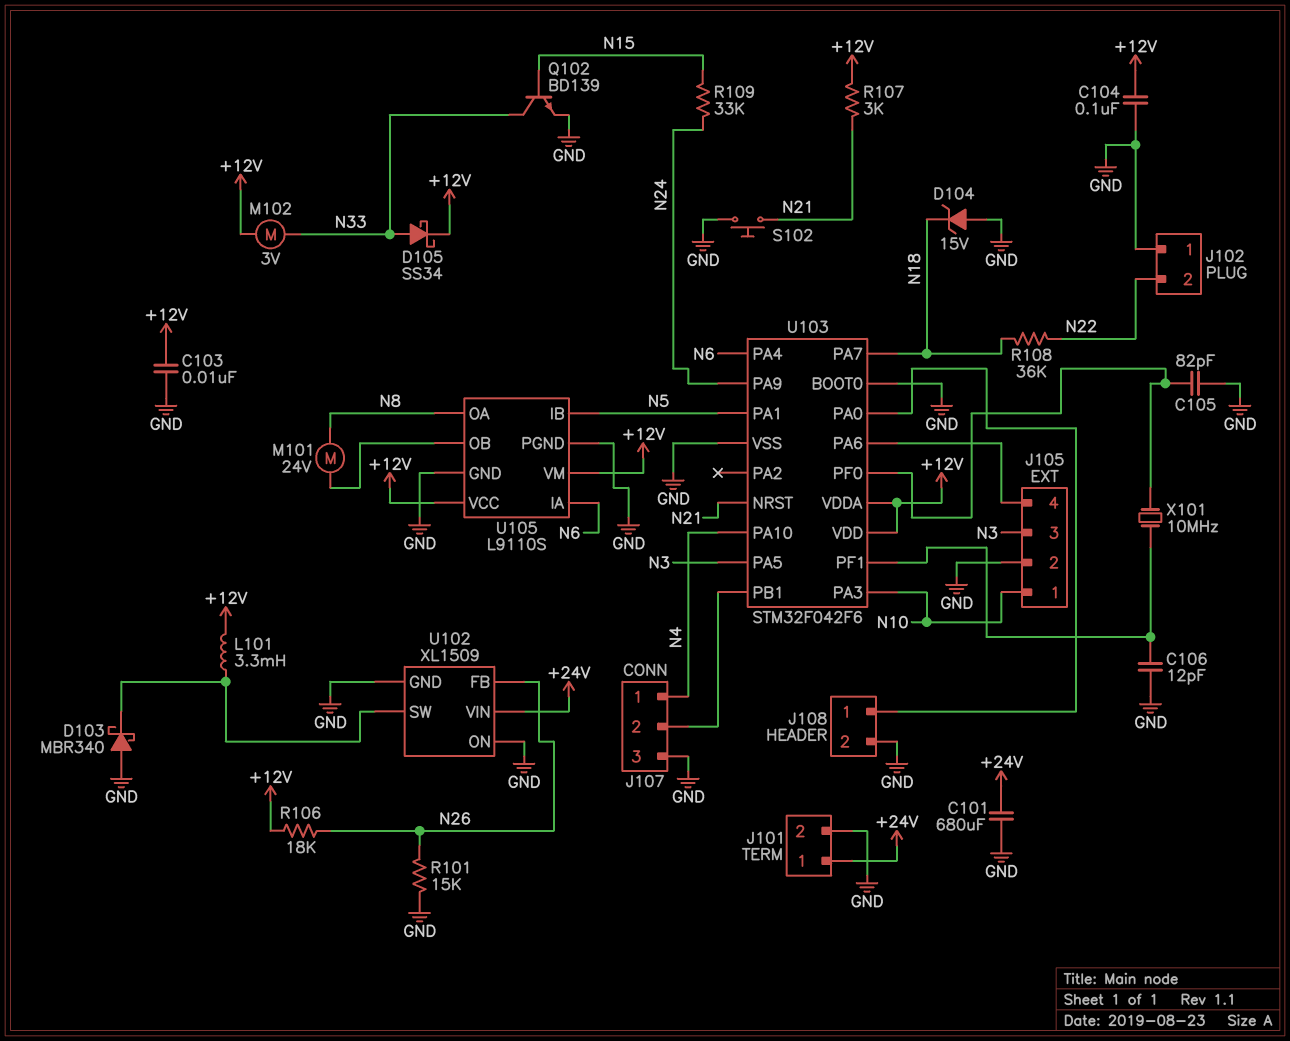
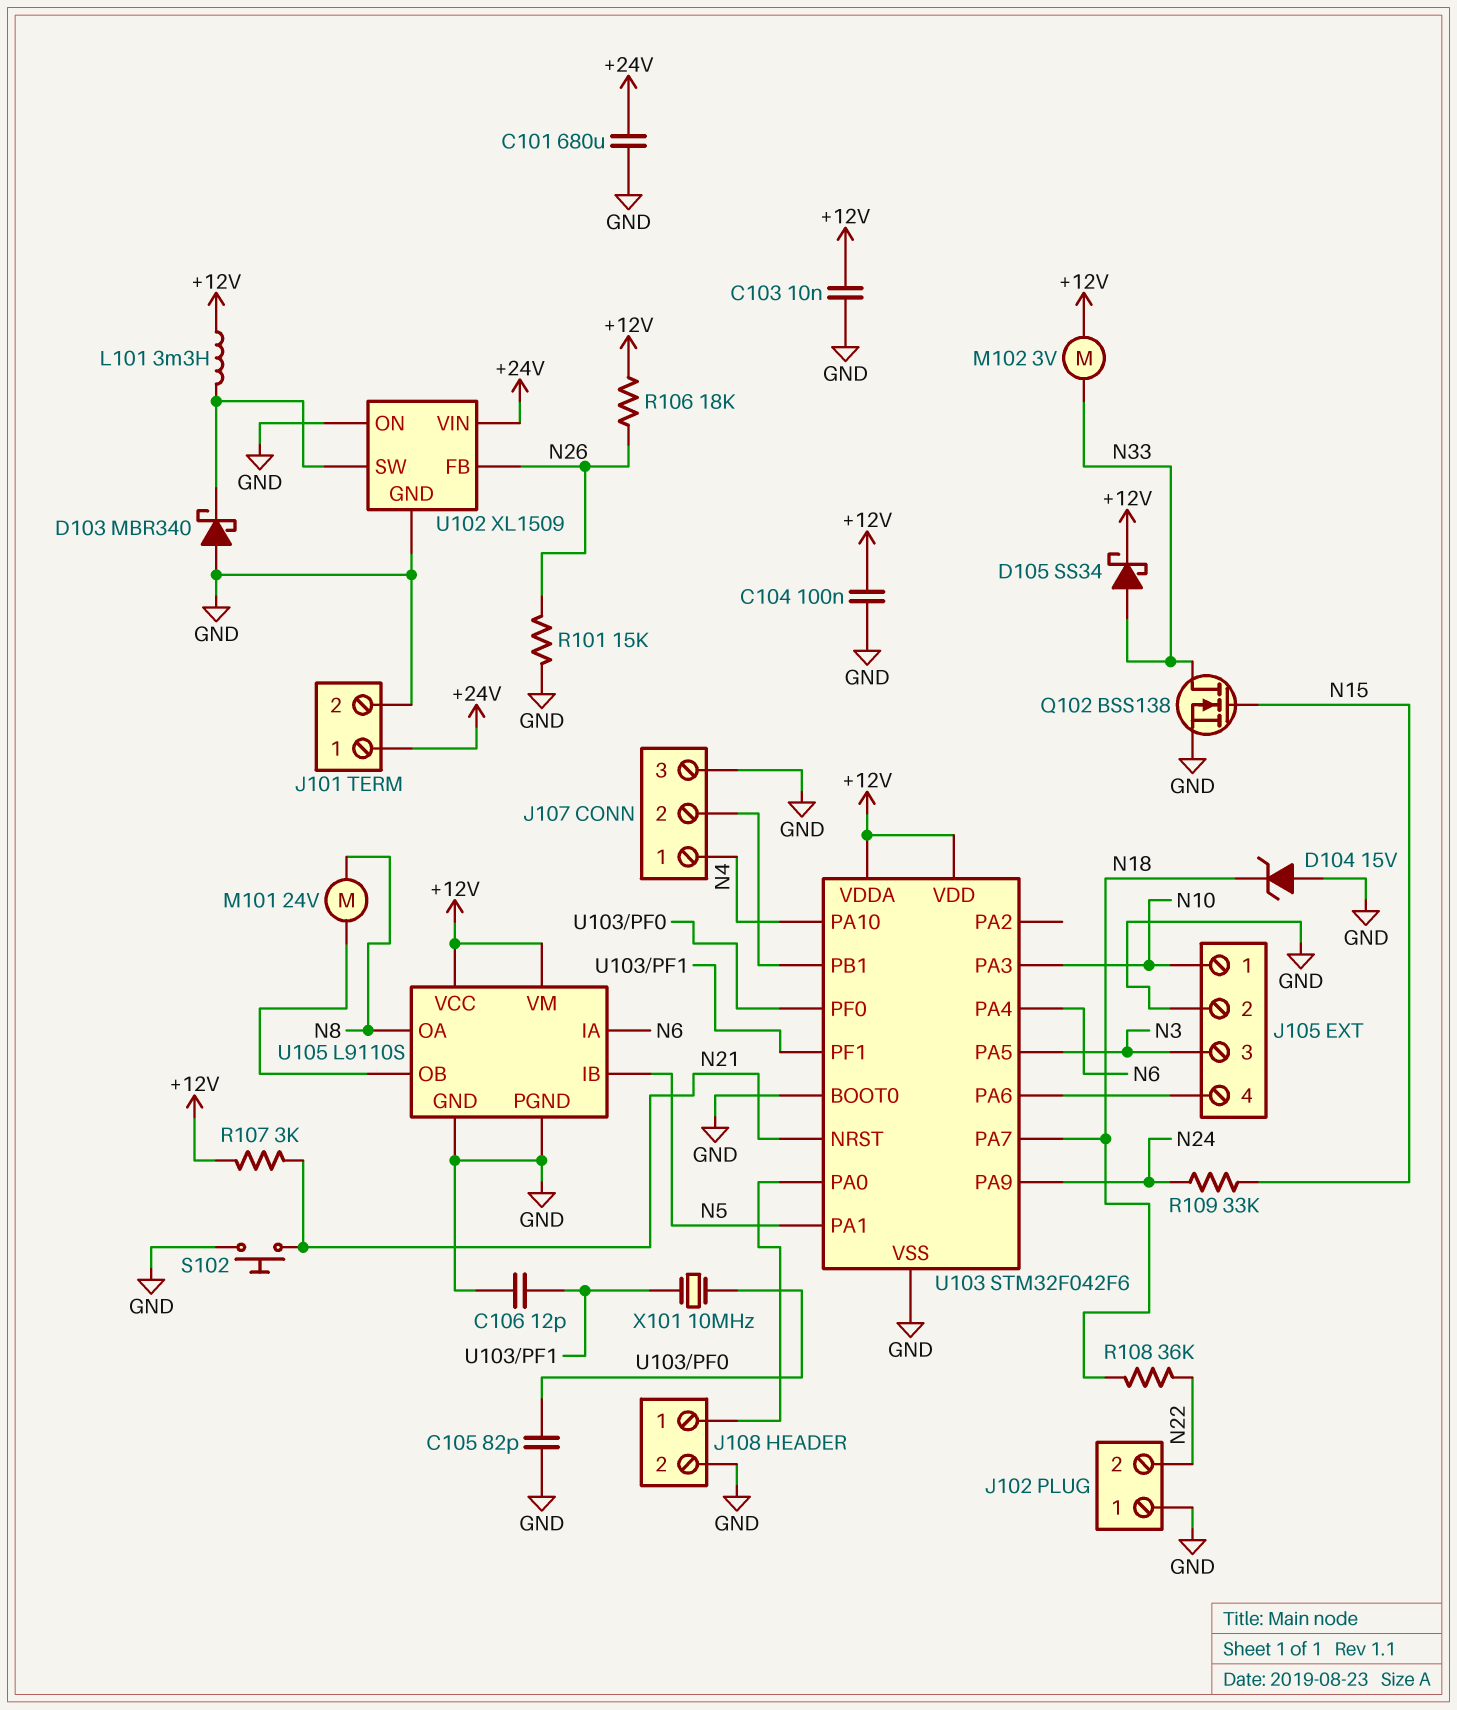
Q102: NPN BD139 (B N15, C N33, E GND) -> NMOS BSS138 (G N15, D N33, S GND)

